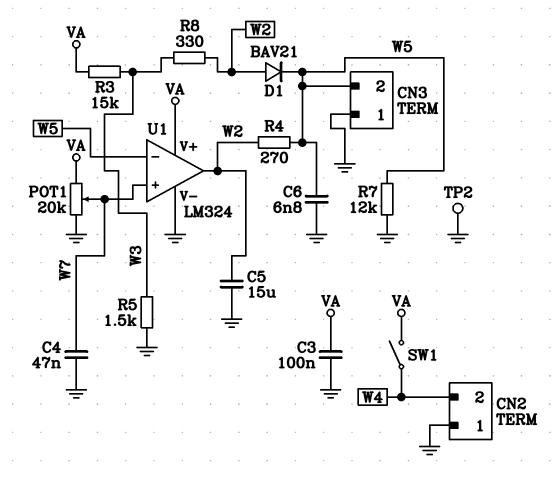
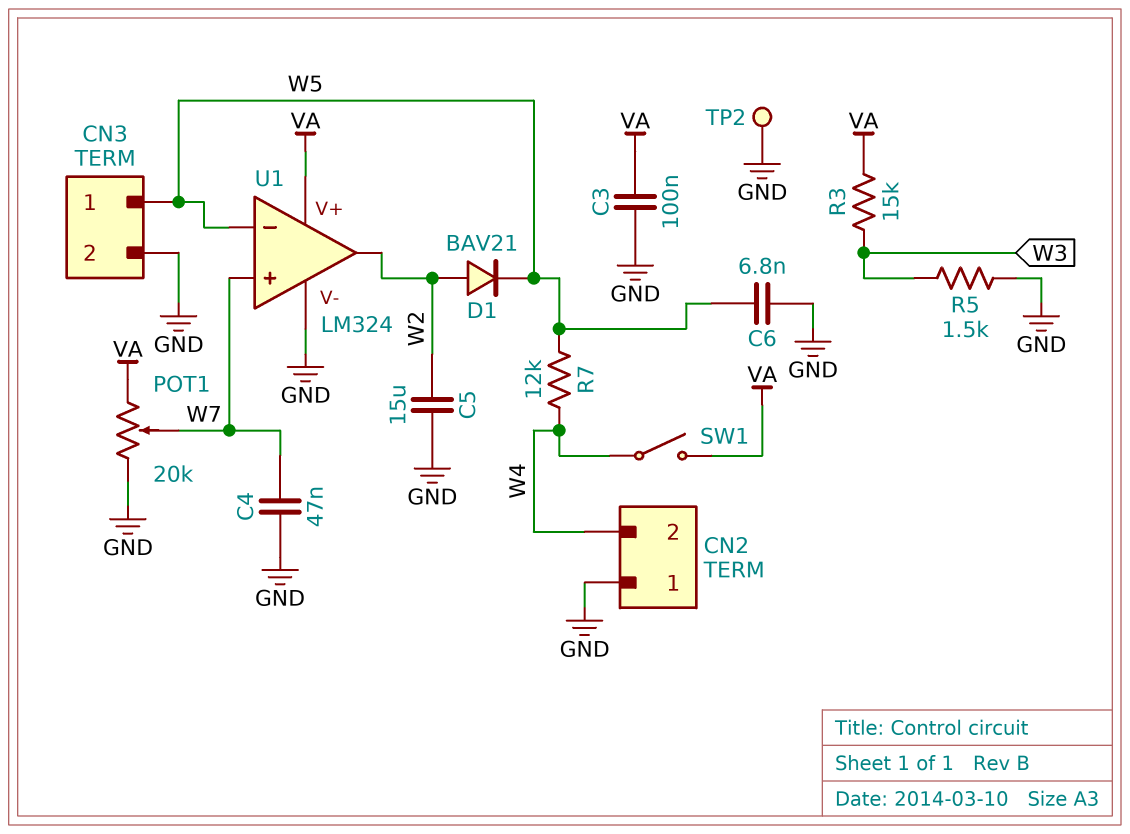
CN3 pin 1: GND -> W5
CN3 pin 2: W5 -> GND
R4: 270 (W2, W5) -> none
R7: 12k (GND, W5) -> 12k (W4, W5)
R8: 330 (W2, W3) -> none

